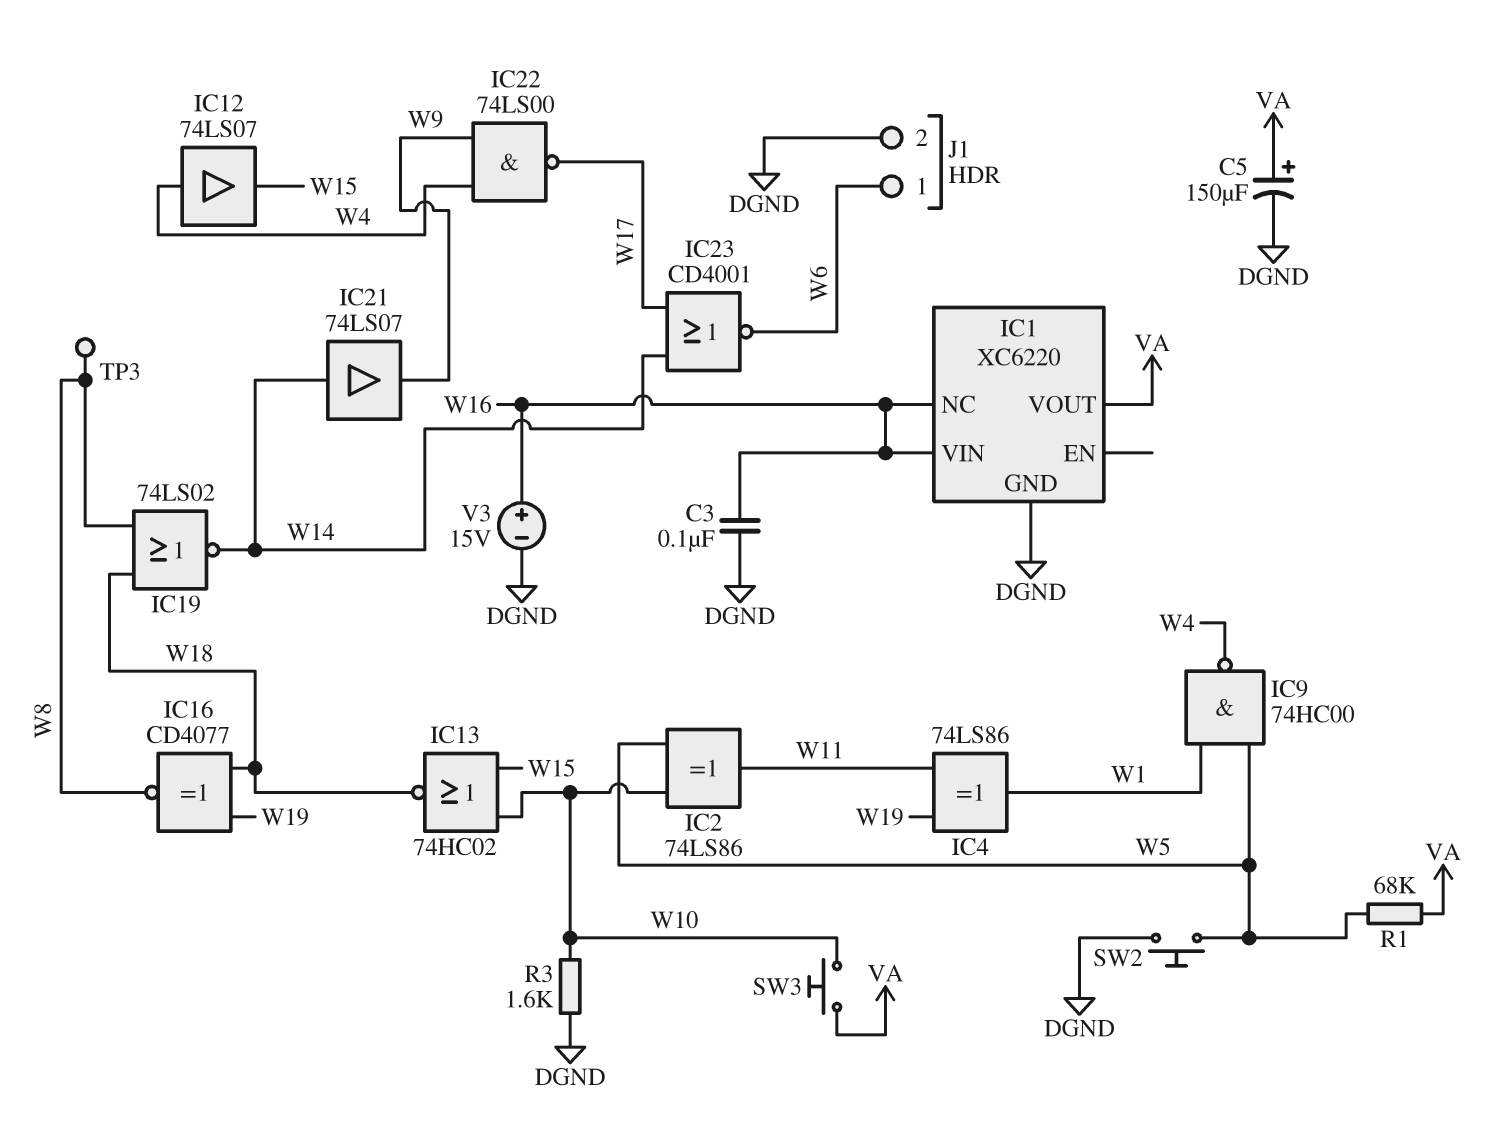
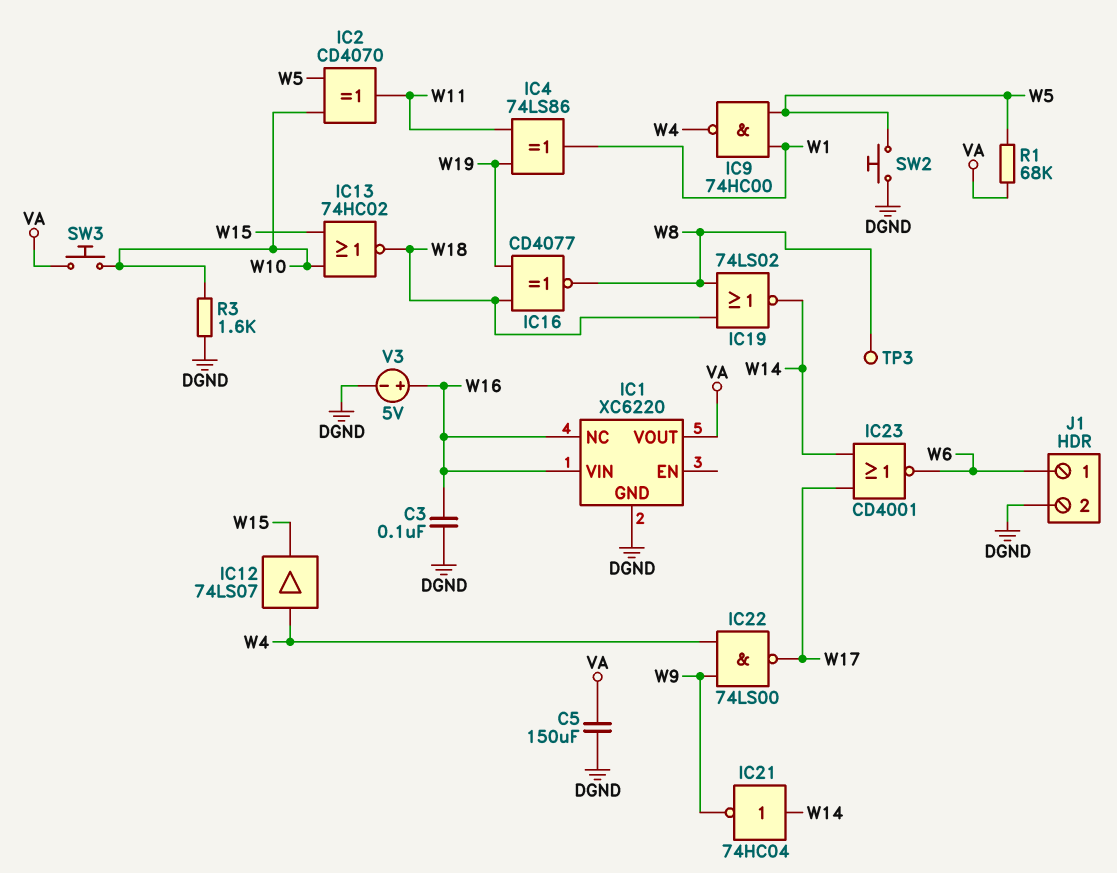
C5: 150uF (plus VA, minus DGND) -> 150uF (DGND, VA)
IC2: XOR 74LS86 (in W5, in W10, out W11) -> XOR CD4070 (in W5, in W10, out W11)
IC21: buffer 74LS07 (in W14, out W9) -> NOT 74HC04 (in W14, out W9)
V3: 15V (plus W16, minus DGND) -> 5V (plus W16, minus DGND)

